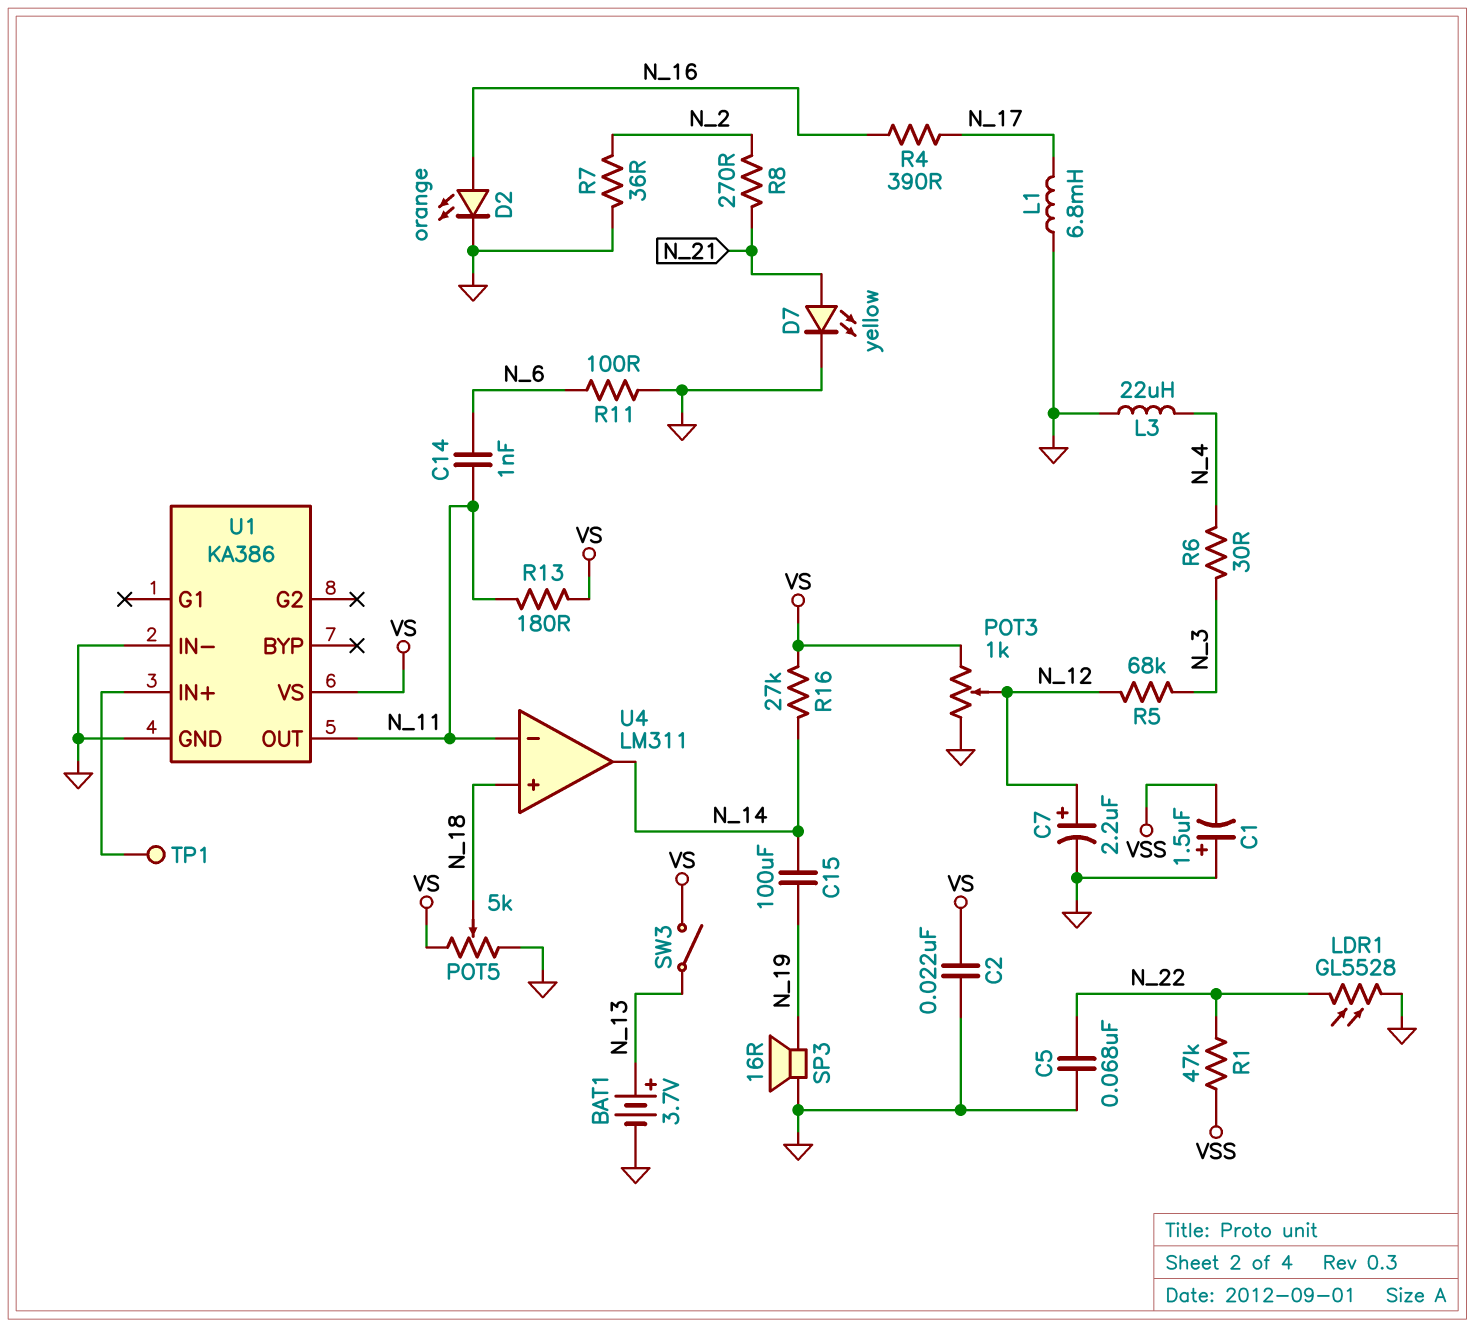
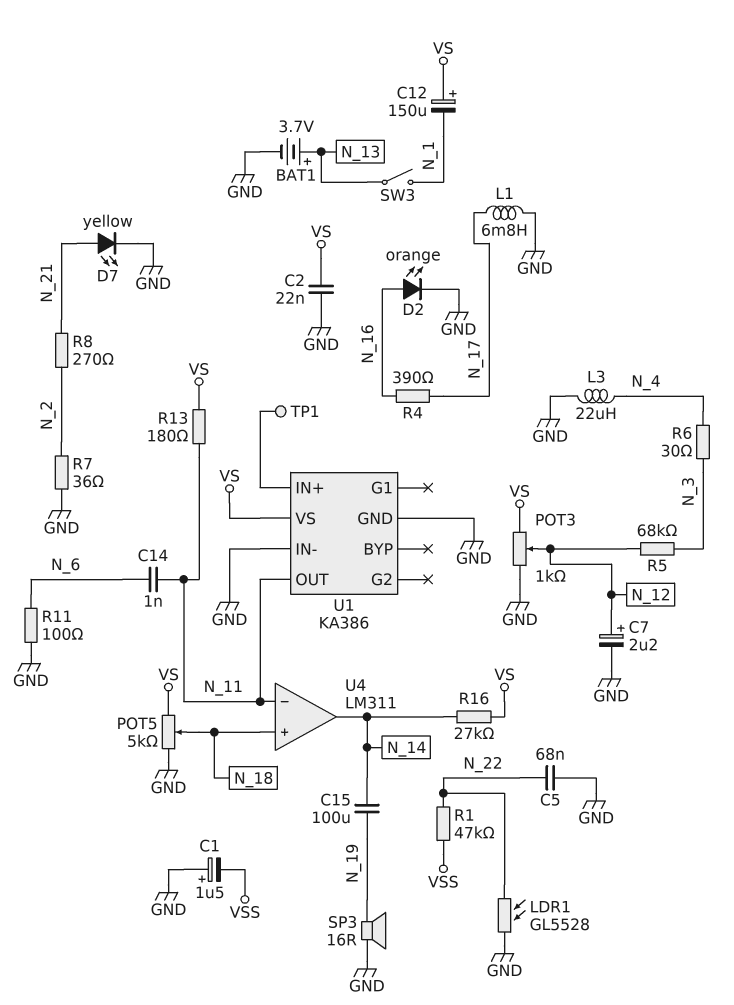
C12: none -> 150uF (plus VS, minus N_1)
SW3: switch (N_13, VS) -> switch (N_1, N_13)

